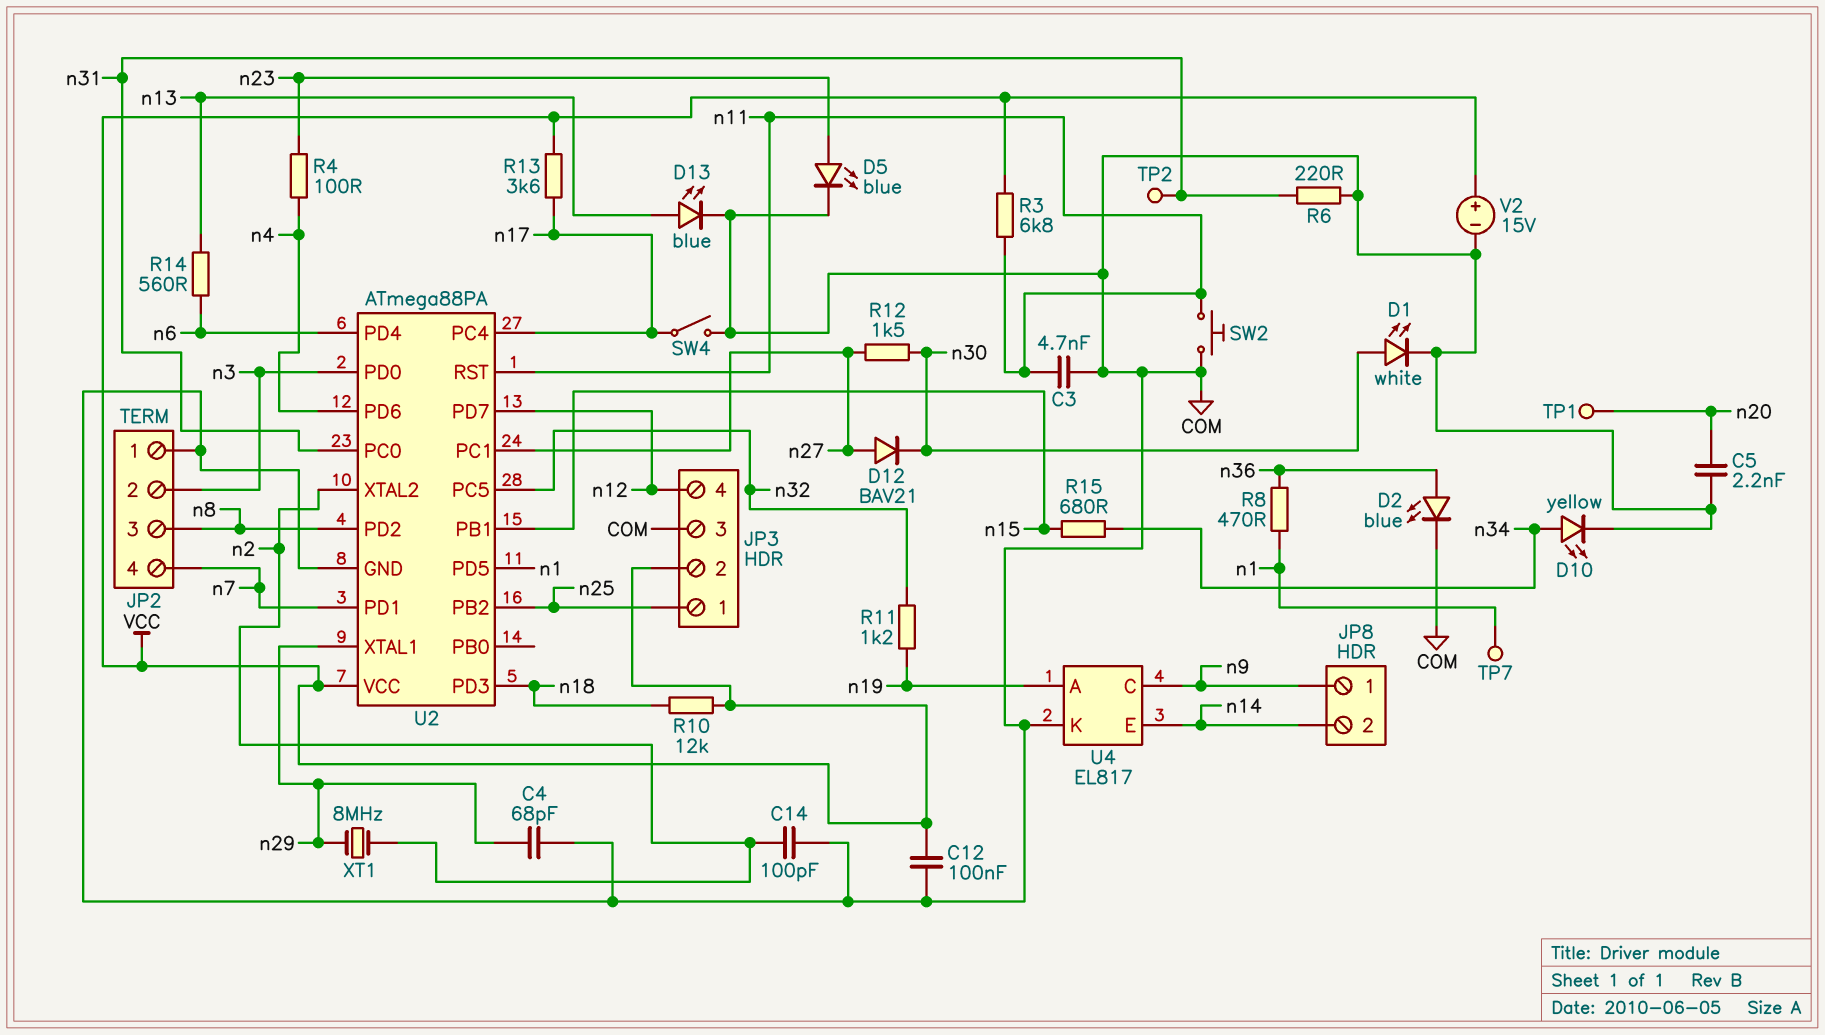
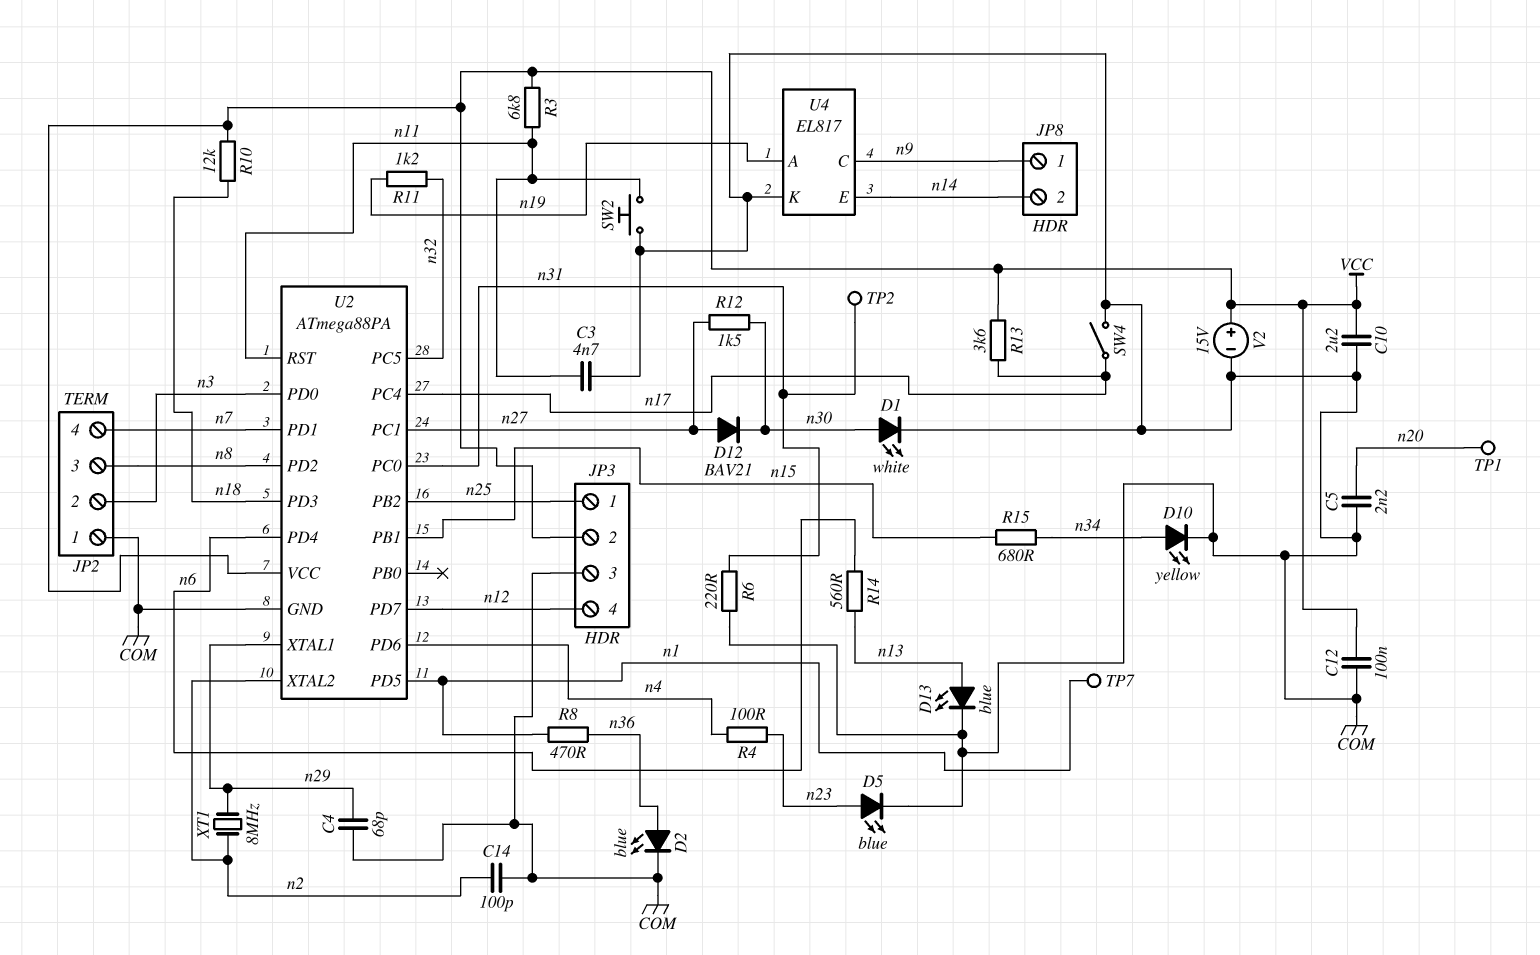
C10: none -> 2.2uF (COM, VCC)

